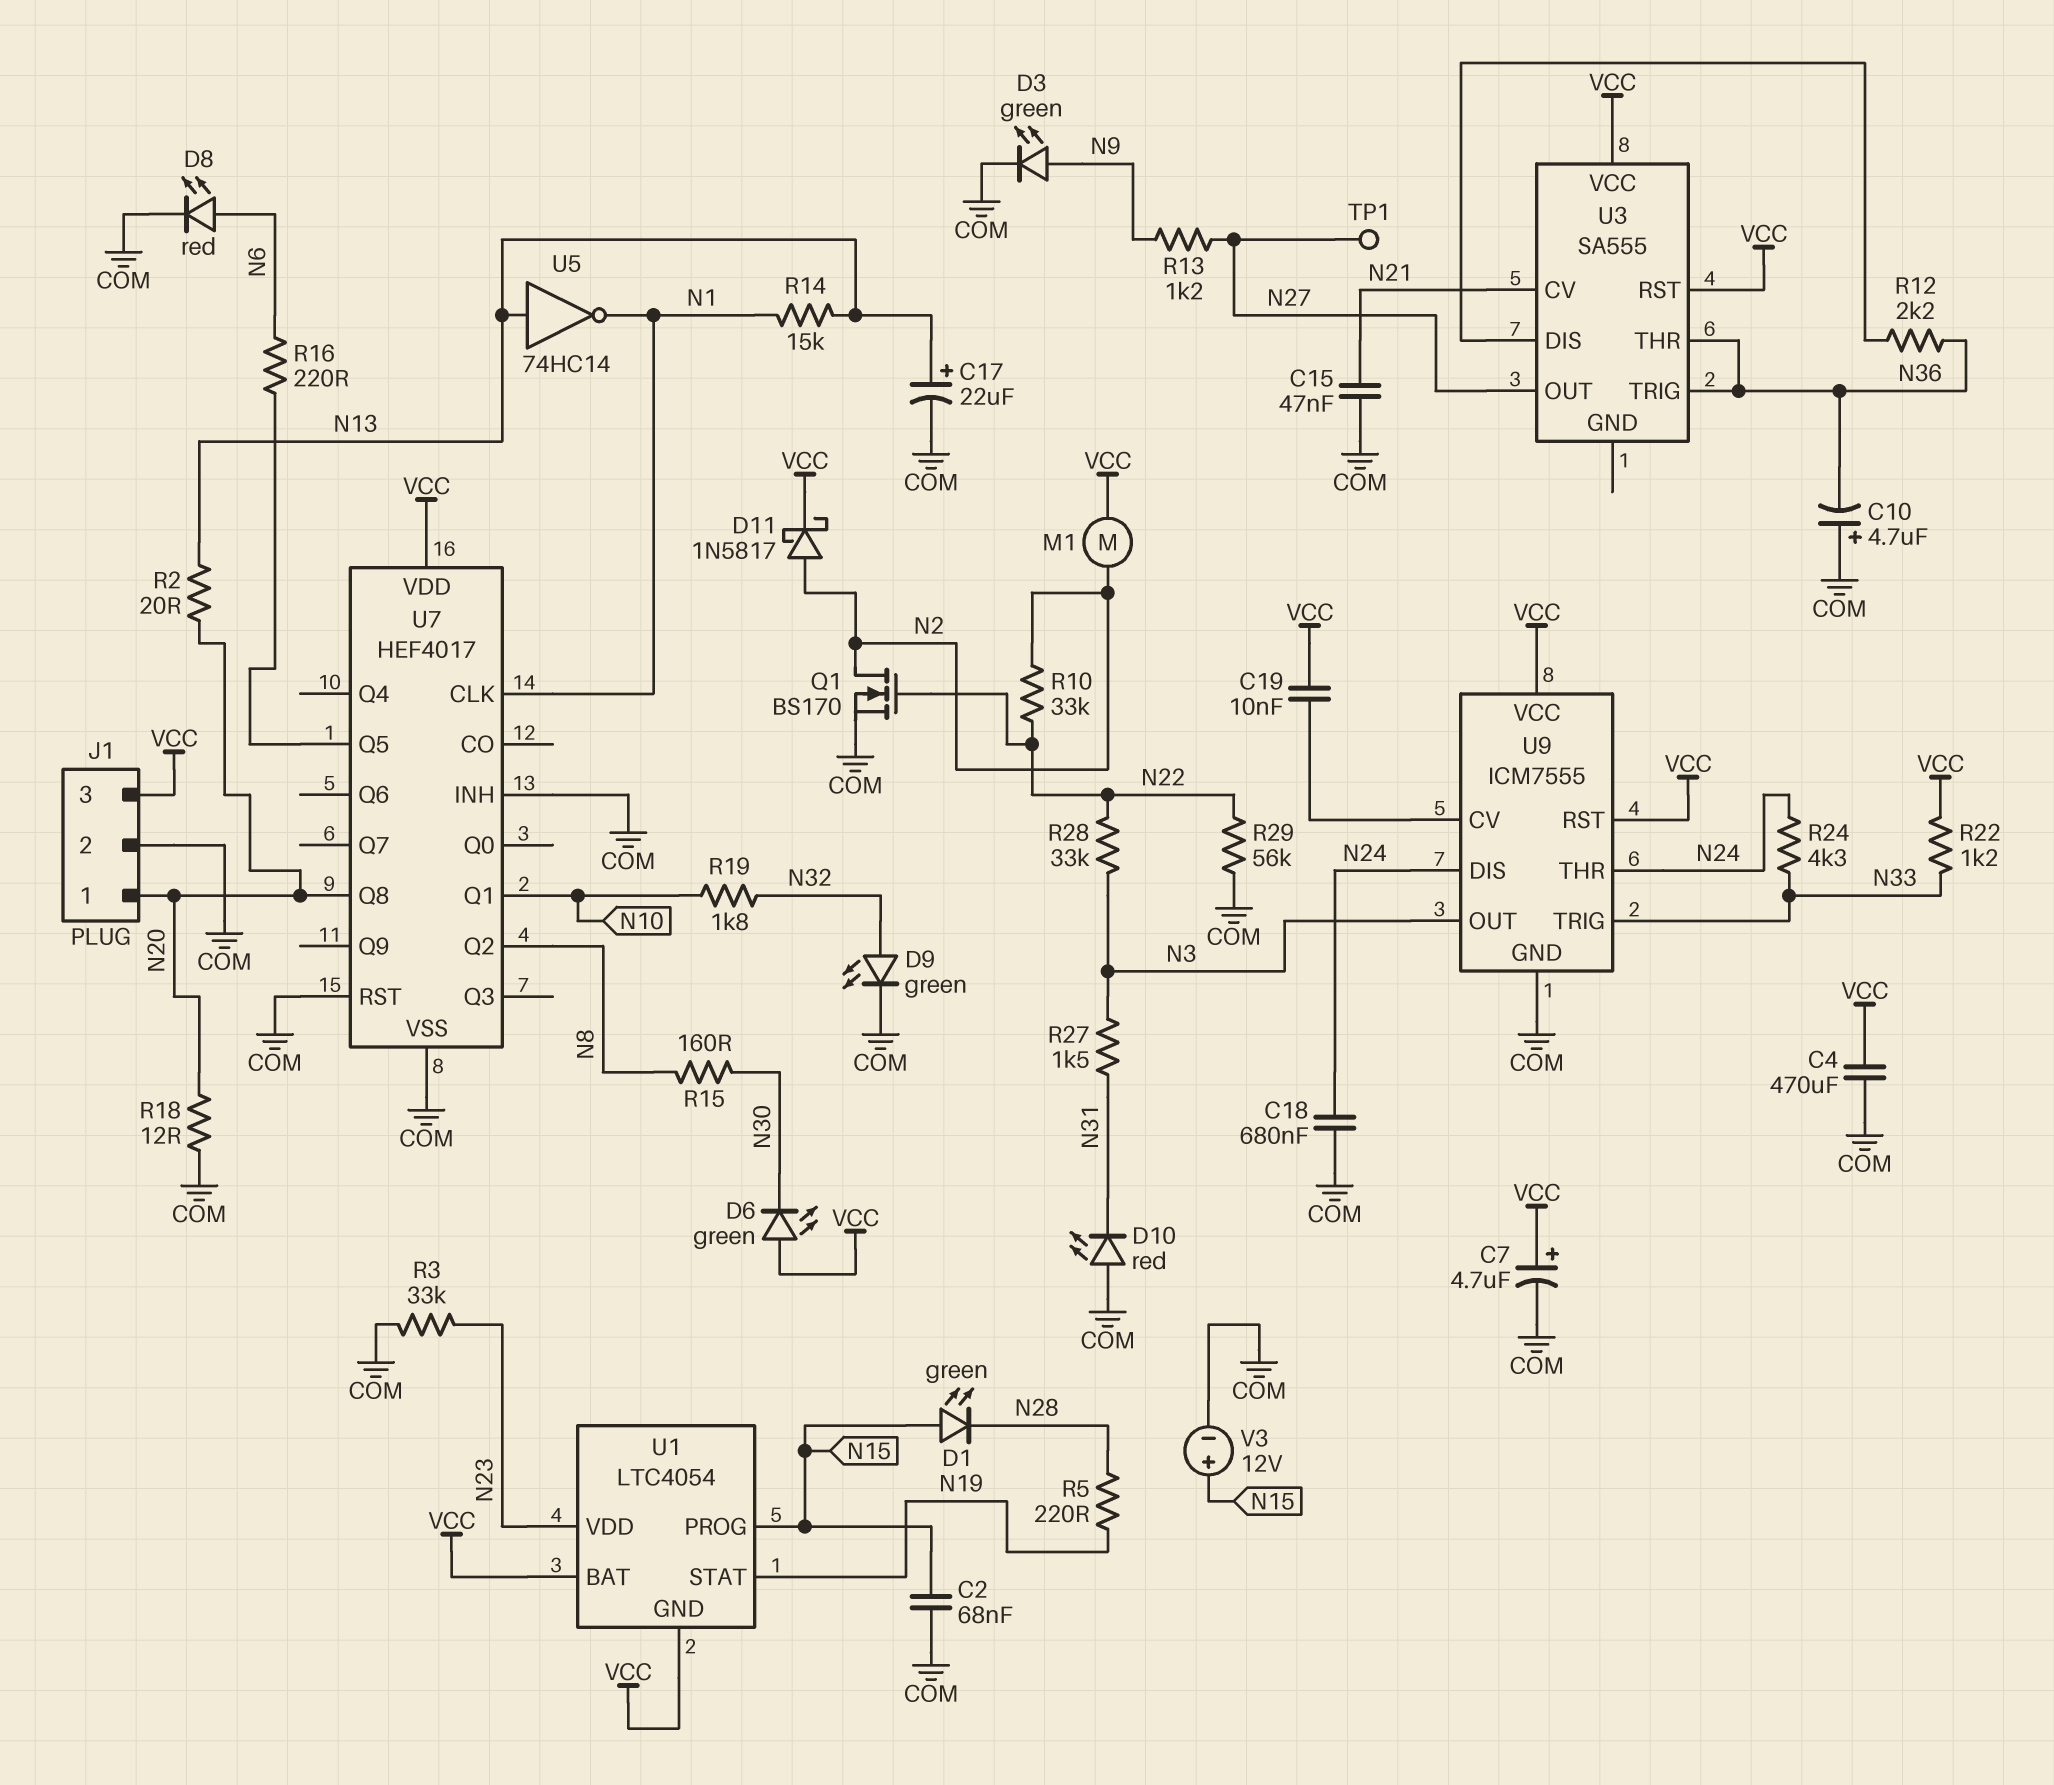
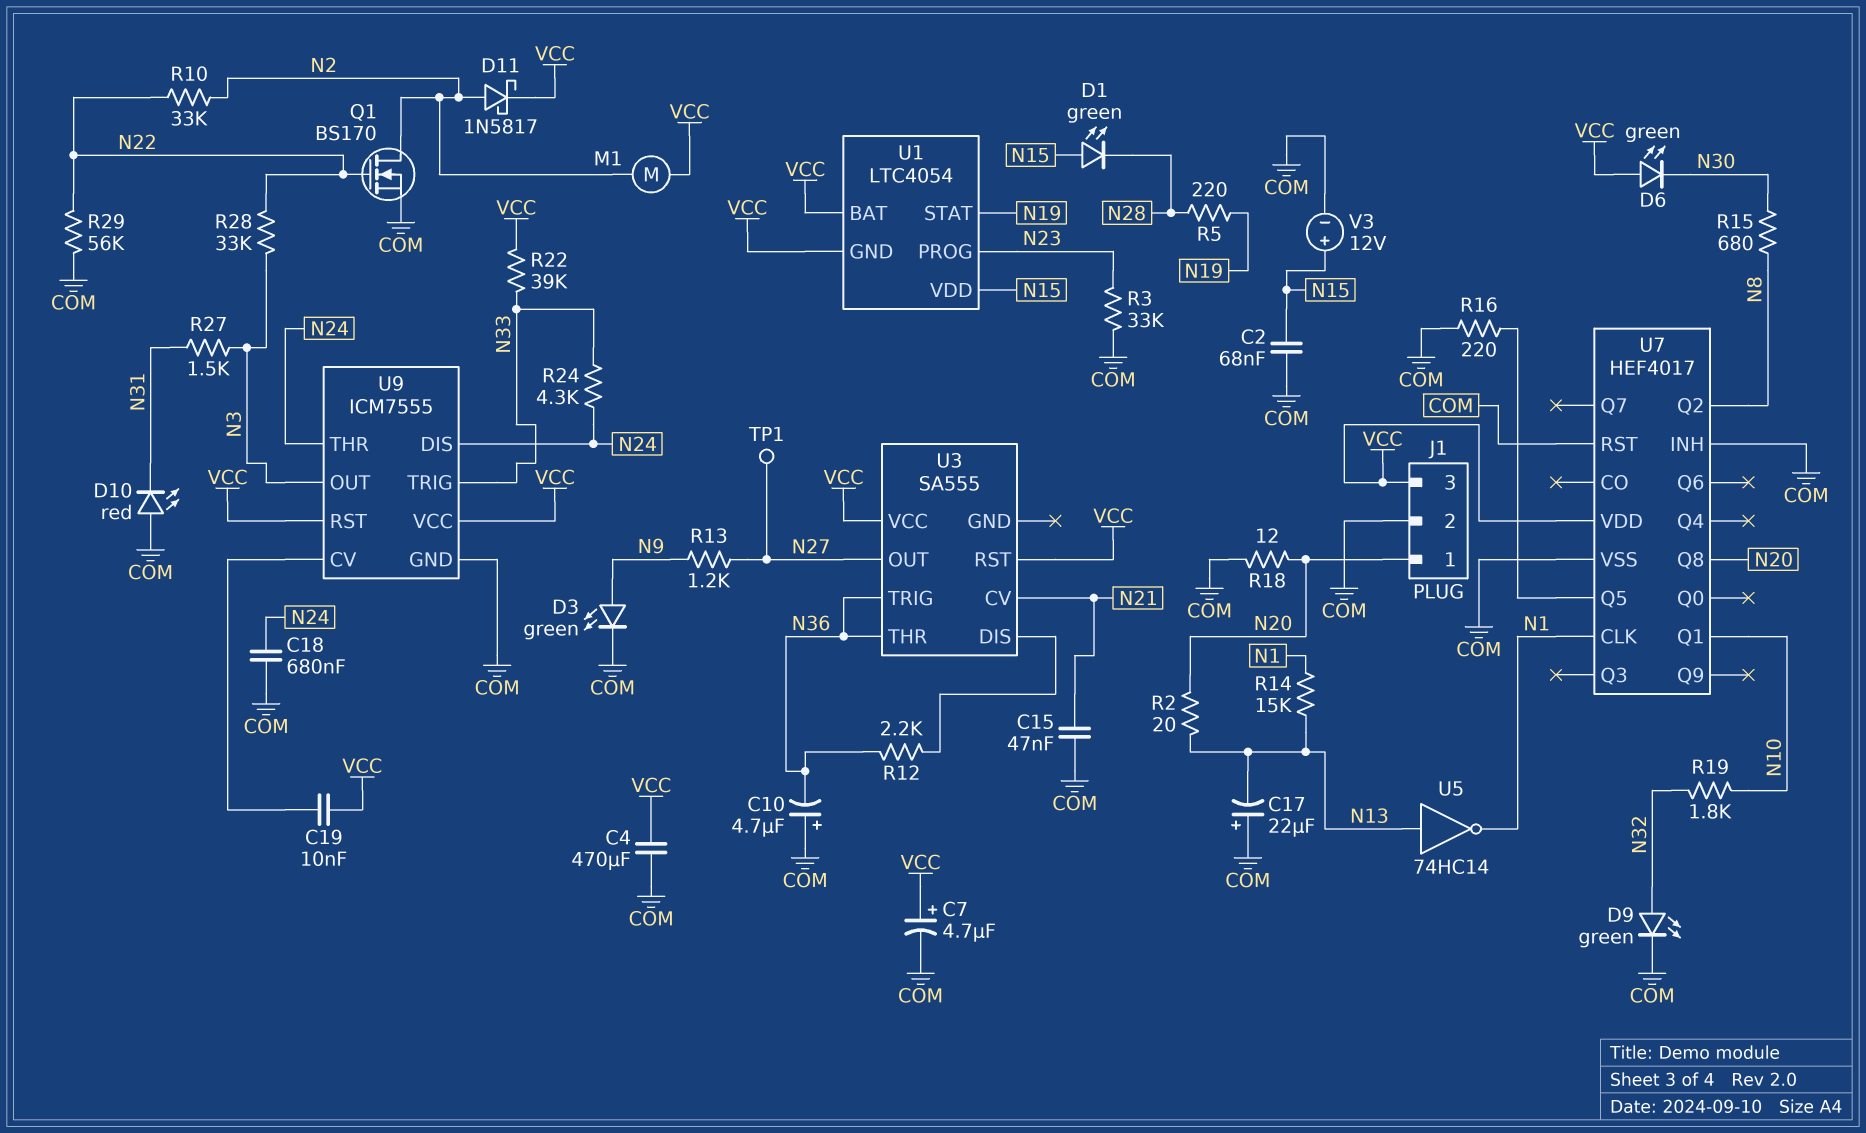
C17: 22uF (plus N13, minus COM) -> 22uF (plus COM, minus N13)
D8: LED red (A N6, K COM) -> none
R15: 160 (N8, N30) -> 680 (N8, N30)
R16: 220 (N6, U7/Q5) -> 220 (COM, U7/Q5)
R22: 1.2k (N33, VCC) -> 39k (N33, VCC)
U1 pin PROG: N15 -> N23
U1 pin VDD: N23 -> N15

